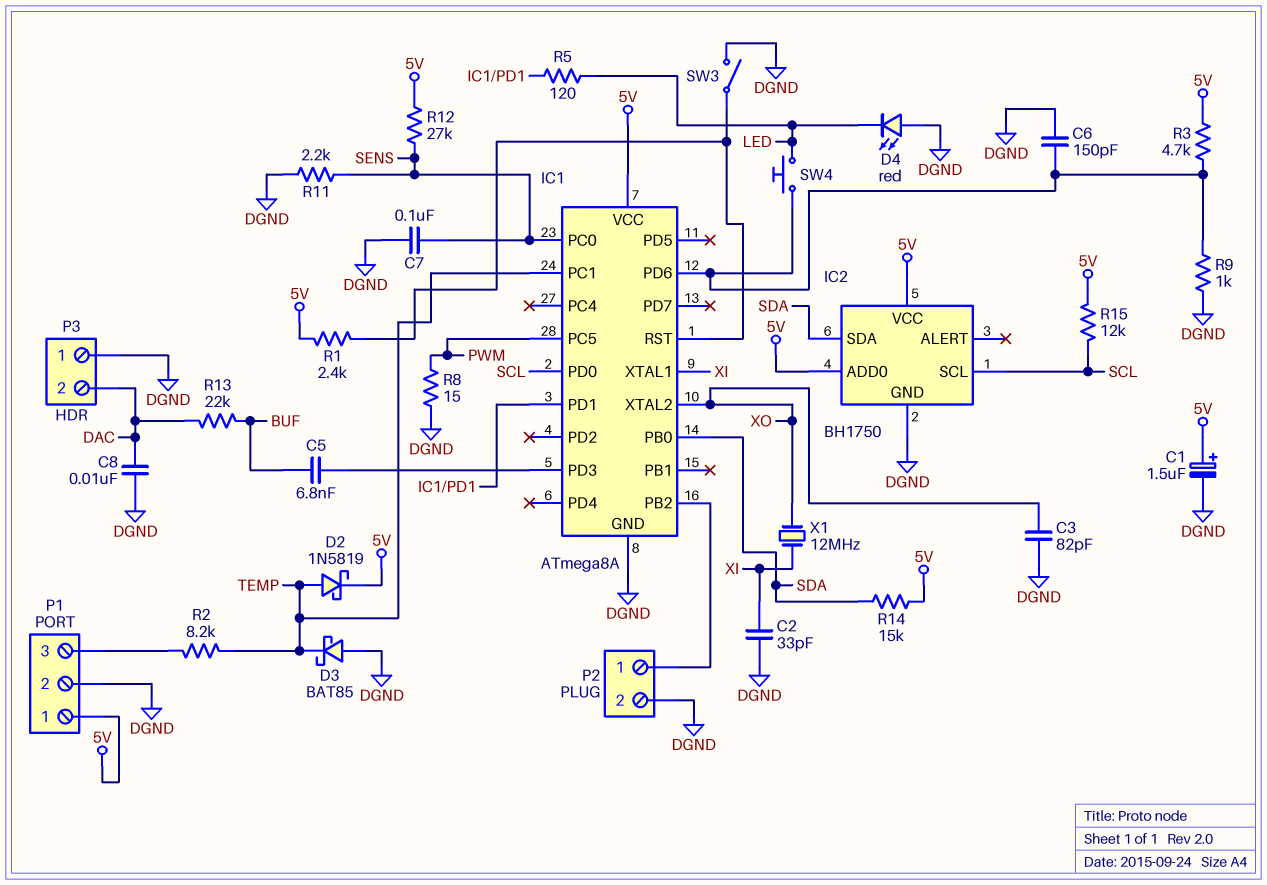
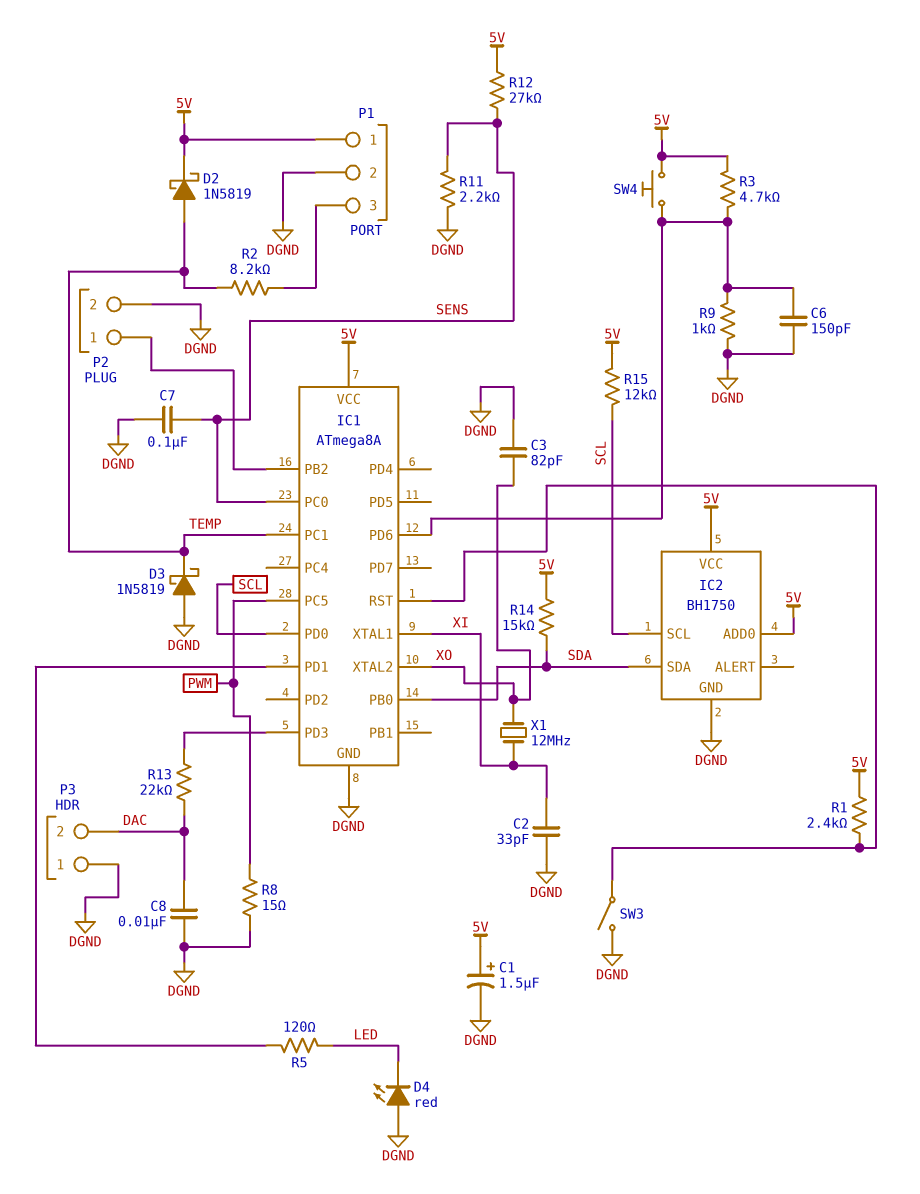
C5: 6.8nF (BUF, IC1/PD3) -> none
D3: schottky BAT85 (A DGND, K TEMP) -> schottky 1N5819 (A DGND, K TEMP)
R13: 22k (BUF, DAC) -> 22k (DAC, IC1/PD3)
SW4: button (IC1/PD6, LED) -> button (5V, IC1/PD6)

